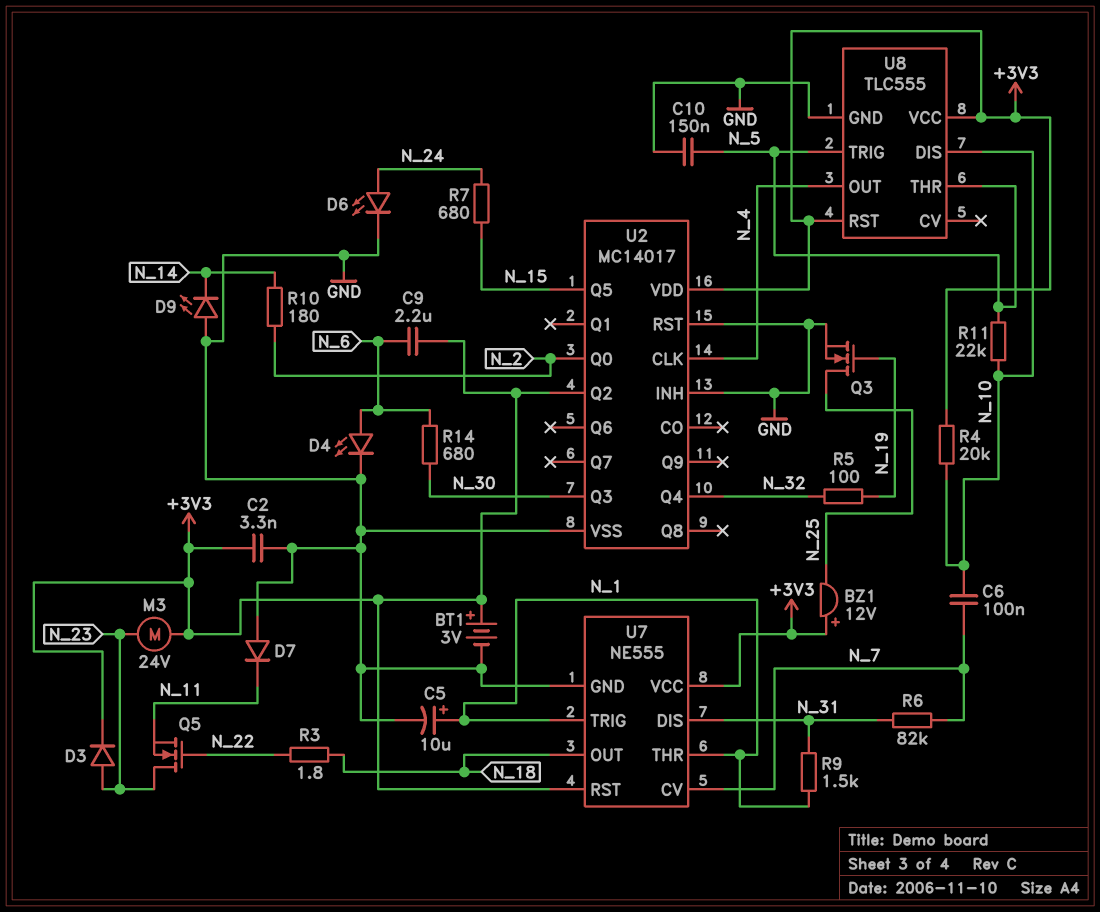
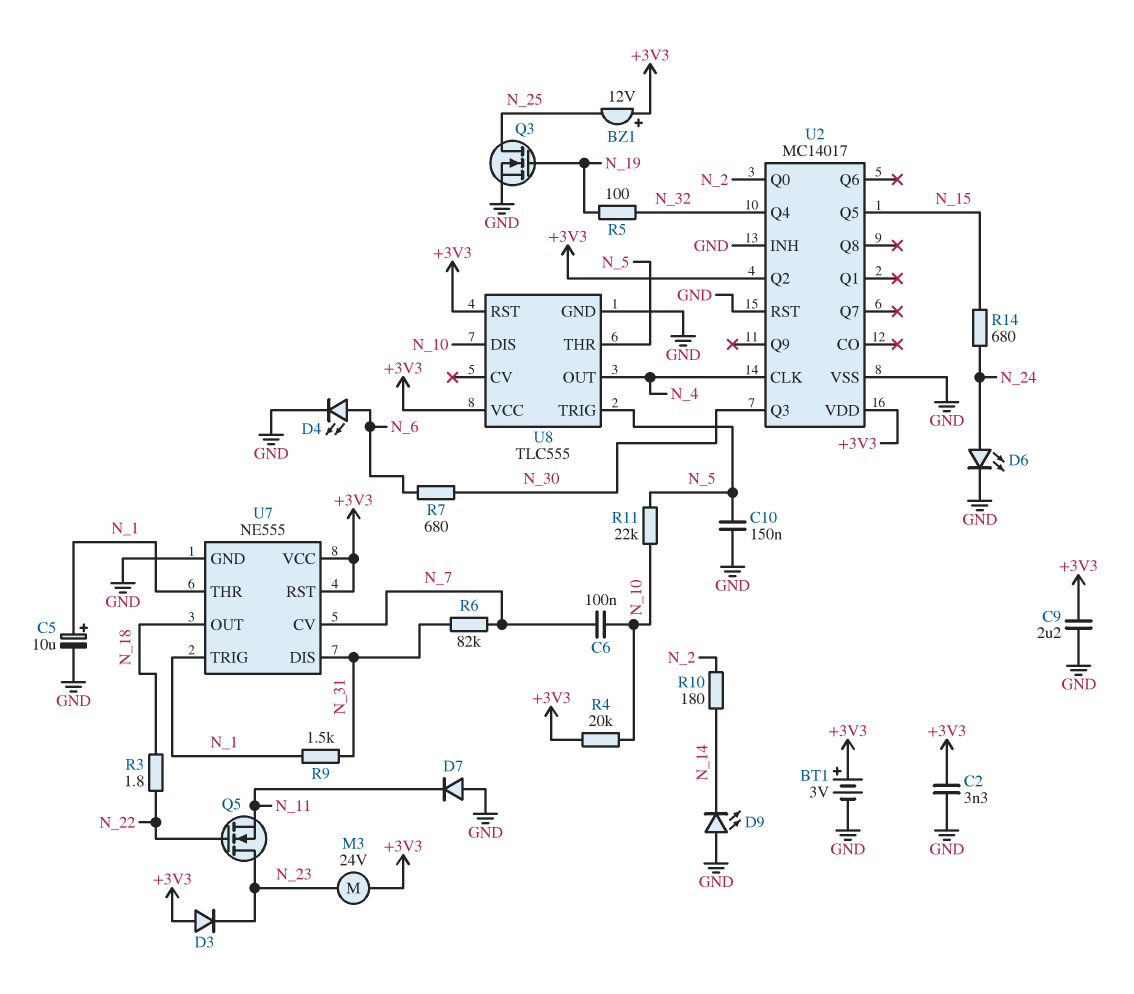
C9: 2.2uF (+3V3, N_6) -> 2.2uF (+3V3, GND)
D3: diode (A N_23, K +3V3) -> diode (A +3V3, K N_23)
R7: 680 (N_15, N_24) -> 680 (N_6, N_30)
R14: 680 (N_6, N_30) -> 680 (N_15, N_24)

